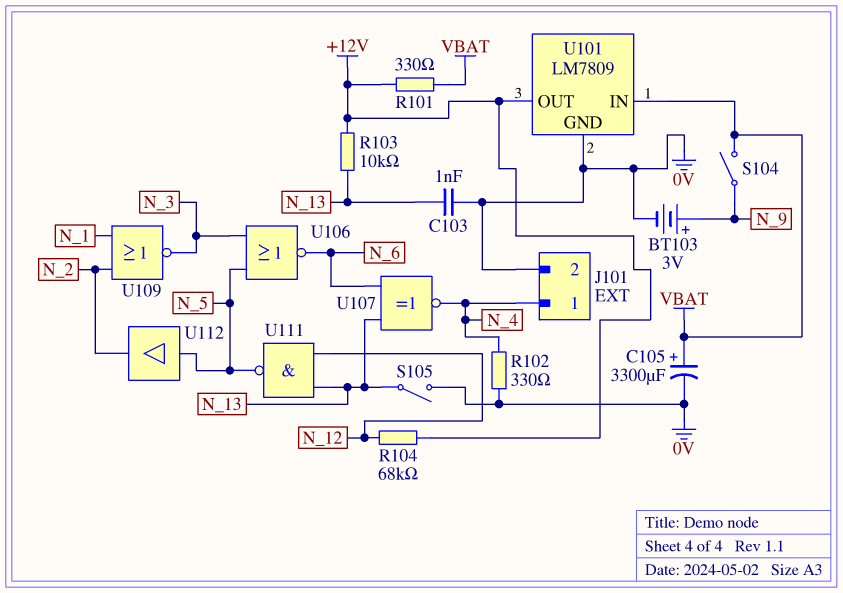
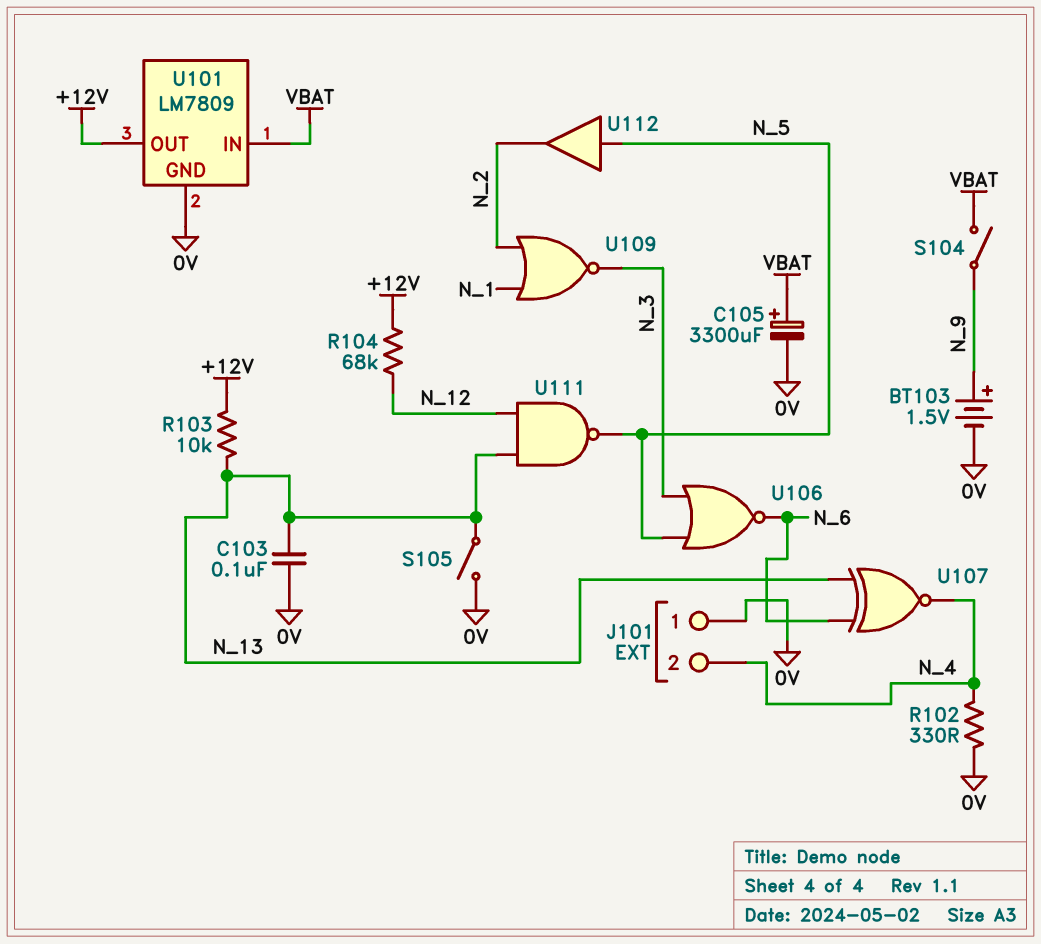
BT103: 3V (plus N_9, minus 0V) -> 1.5V (plus N_9, minus 0V)
C103: 1nF (0V, N_13) -> 100nF (0V, N_13)
J101 pin 1: N_4 -> 0V
J101 pin 2: 0V -> N_4
R101: 330 (+12V, VBAT) -> none

